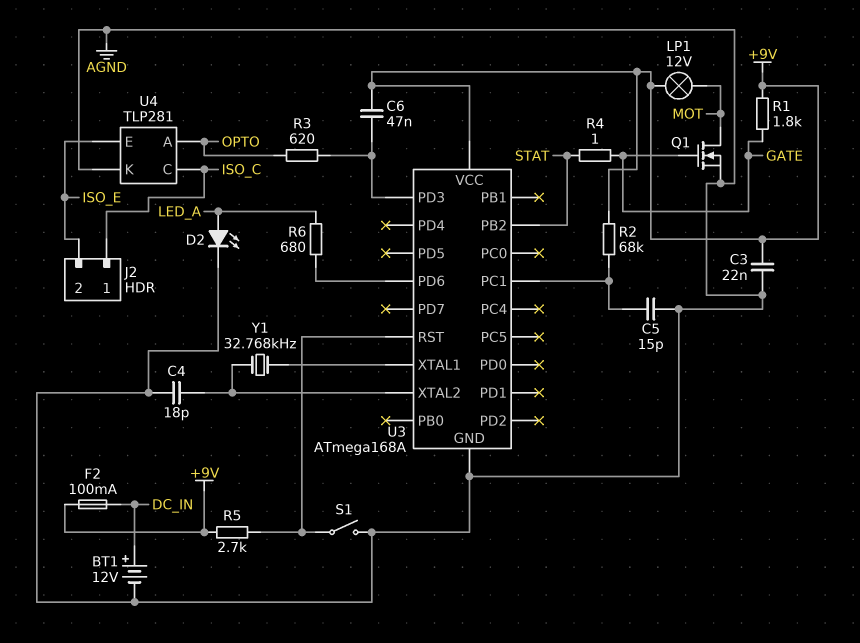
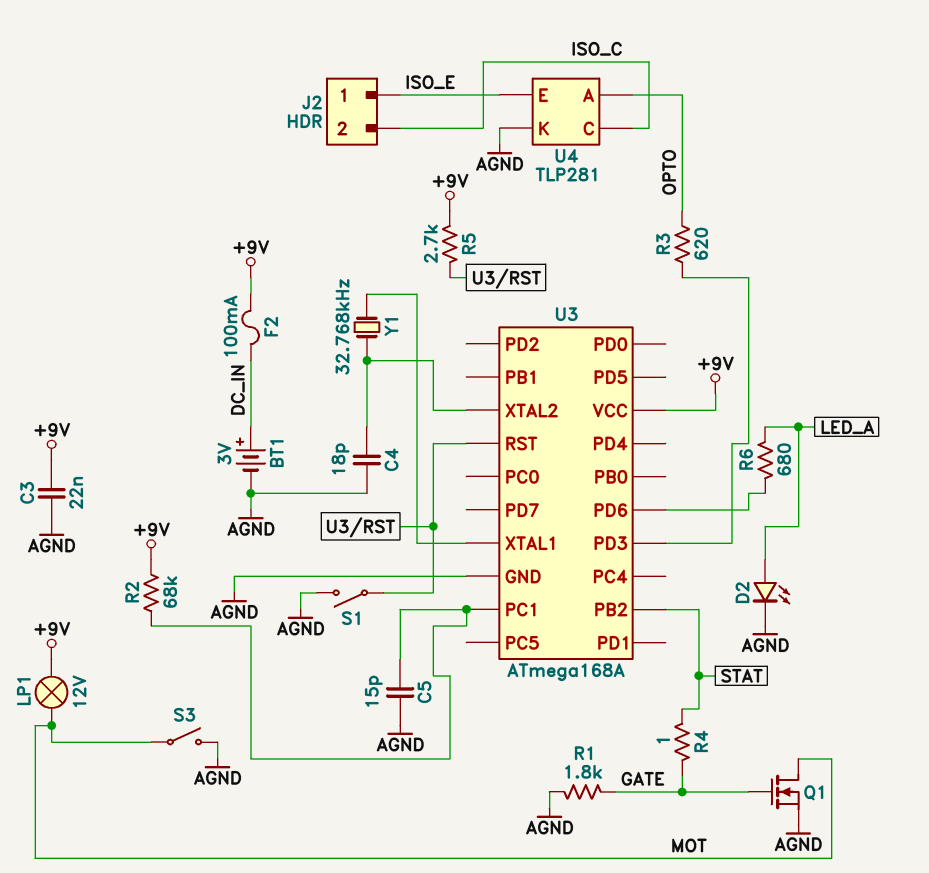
BT1: 12V (plus DC_IN, minus AGND) -> 3V (plus DC_IN, minus AGND)
C6: 47nF (+9V, U3/PD3) -> none
J2 pin 1: ISO_C -> ISO_E
J2 pin 2: ISO_E -> ISO_C
R1: 1.8k (+9V, GATE) -> 1.8k (AGND, GATE)
S3: none -> switch (AGND, MOT)

